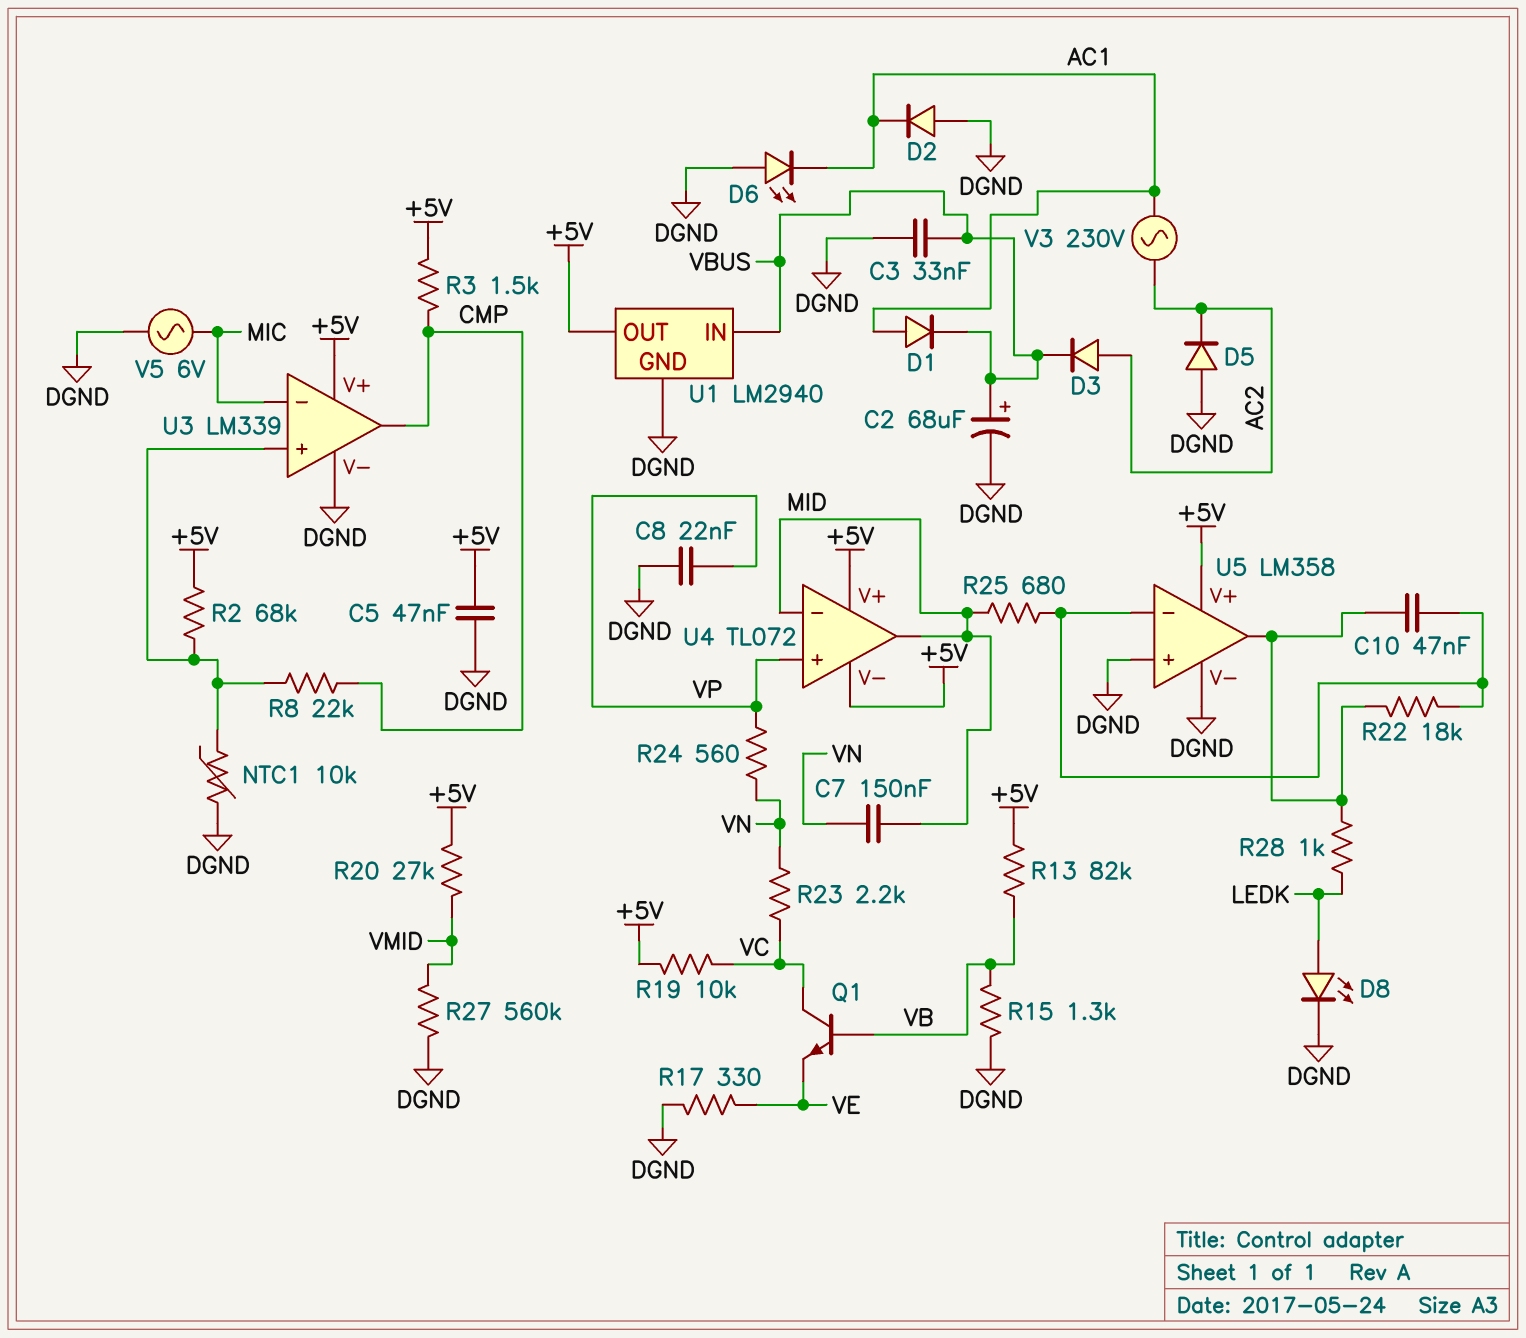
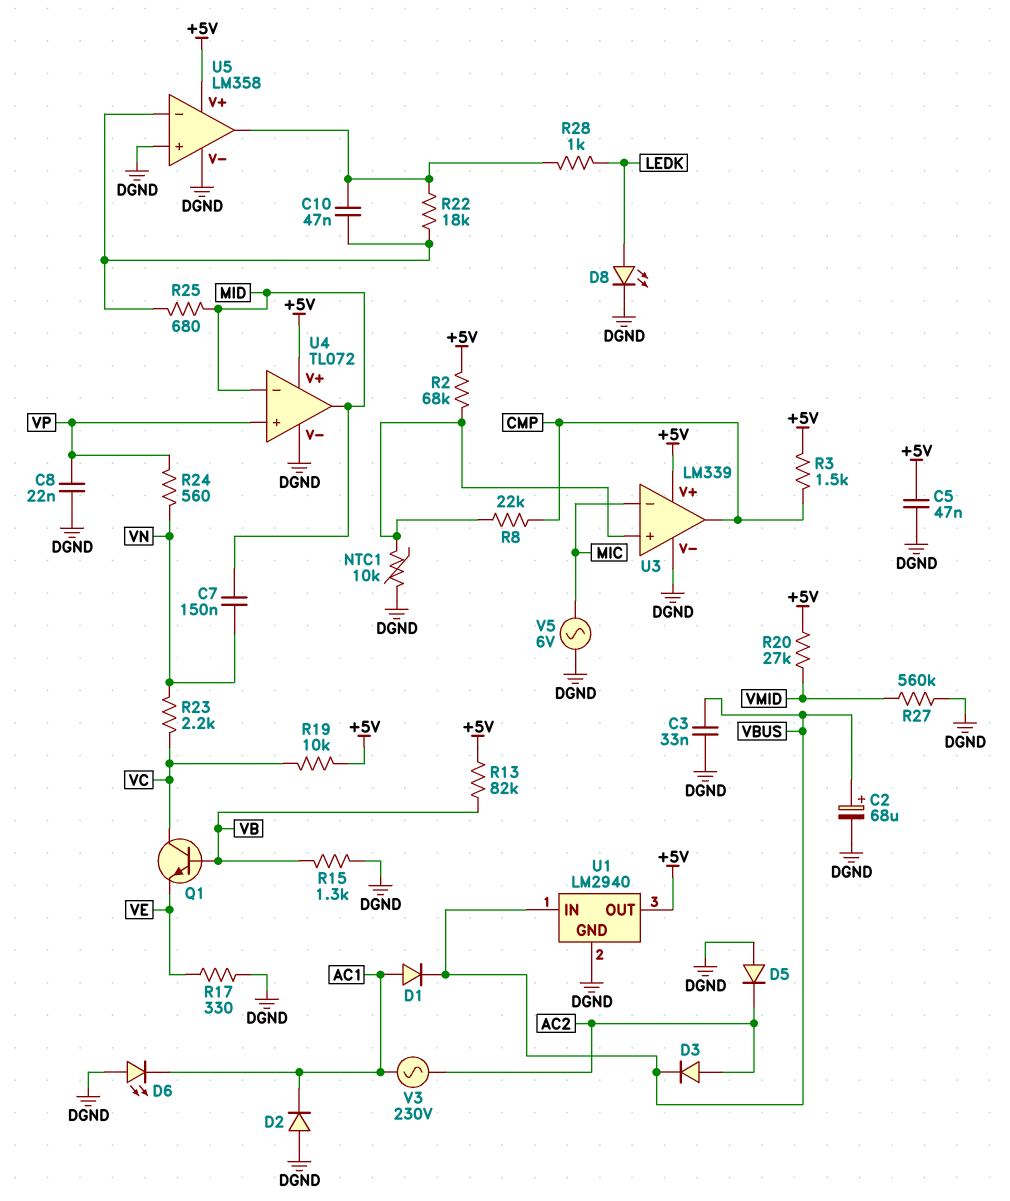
U4 pin V-: +5V -> DGND

